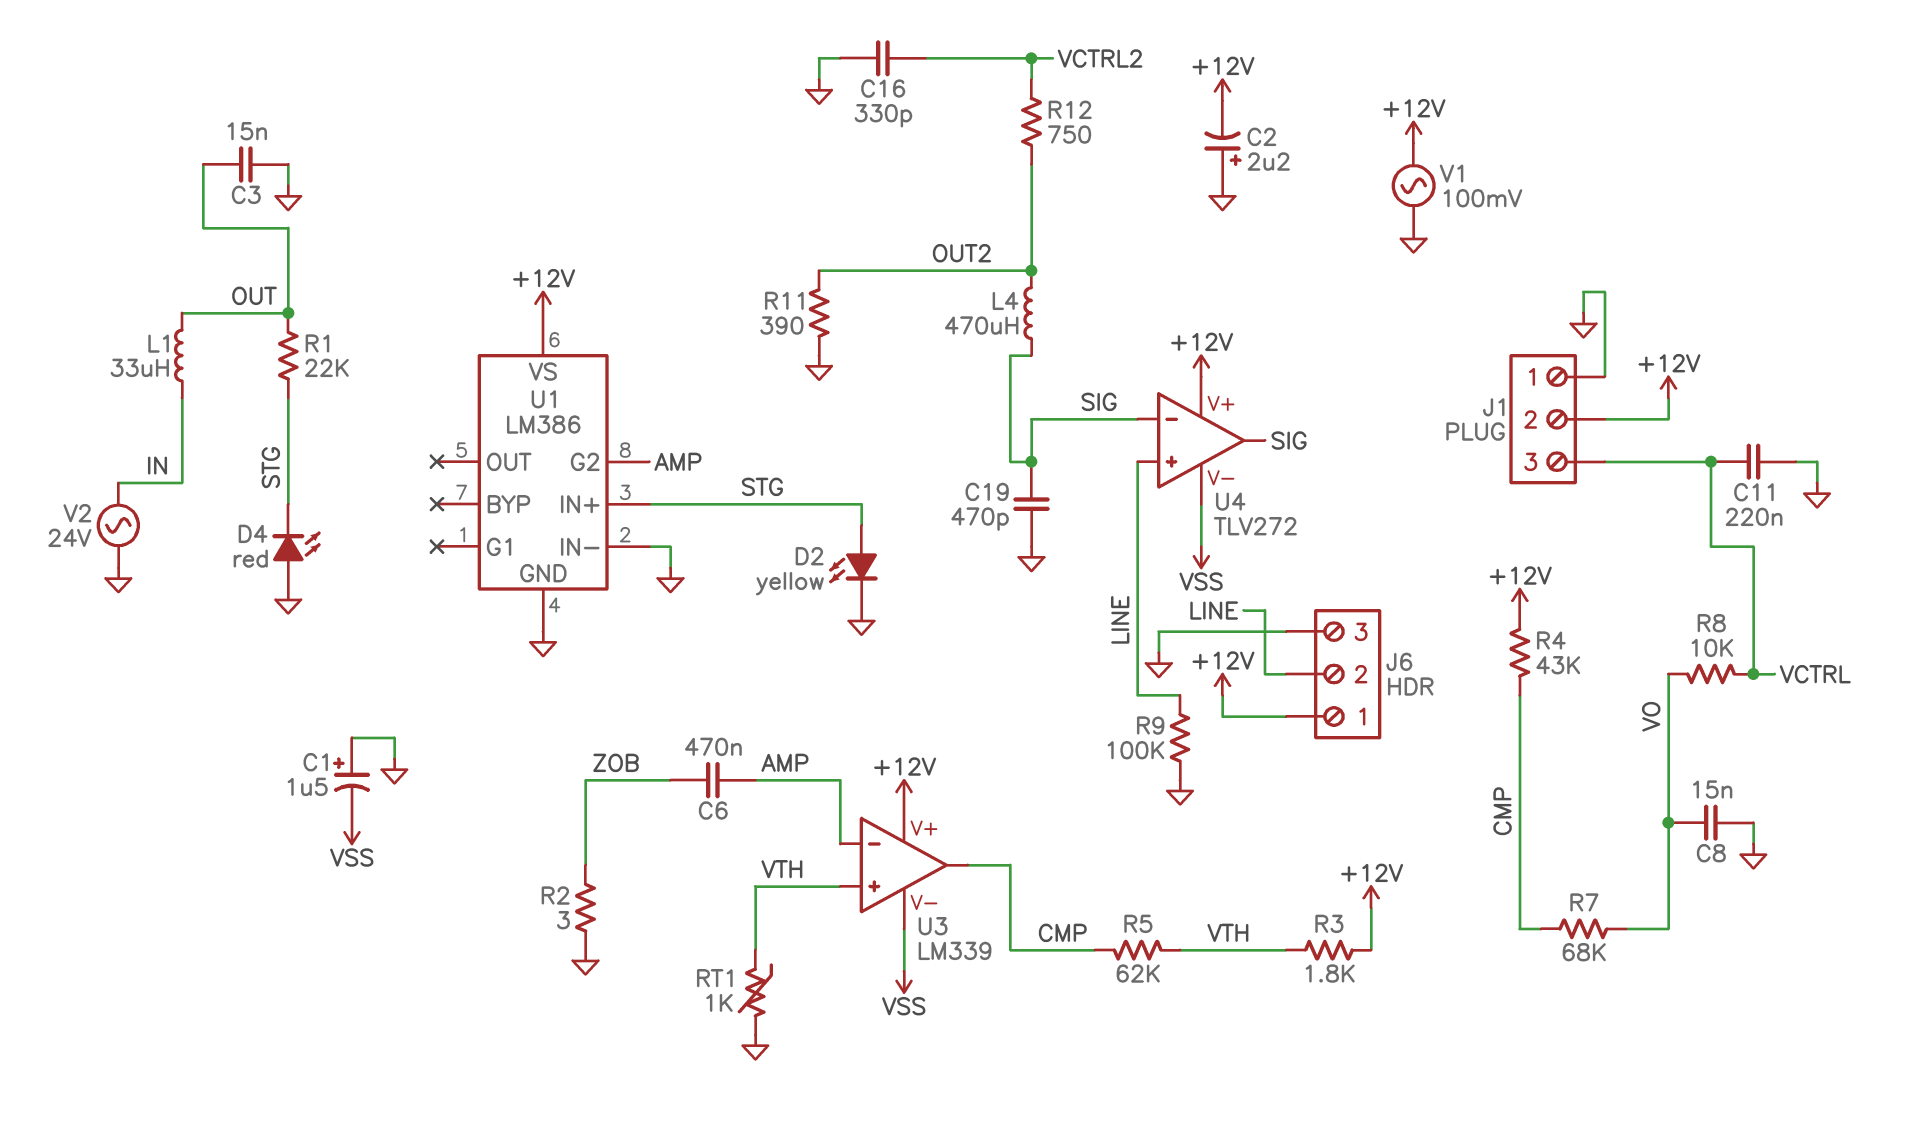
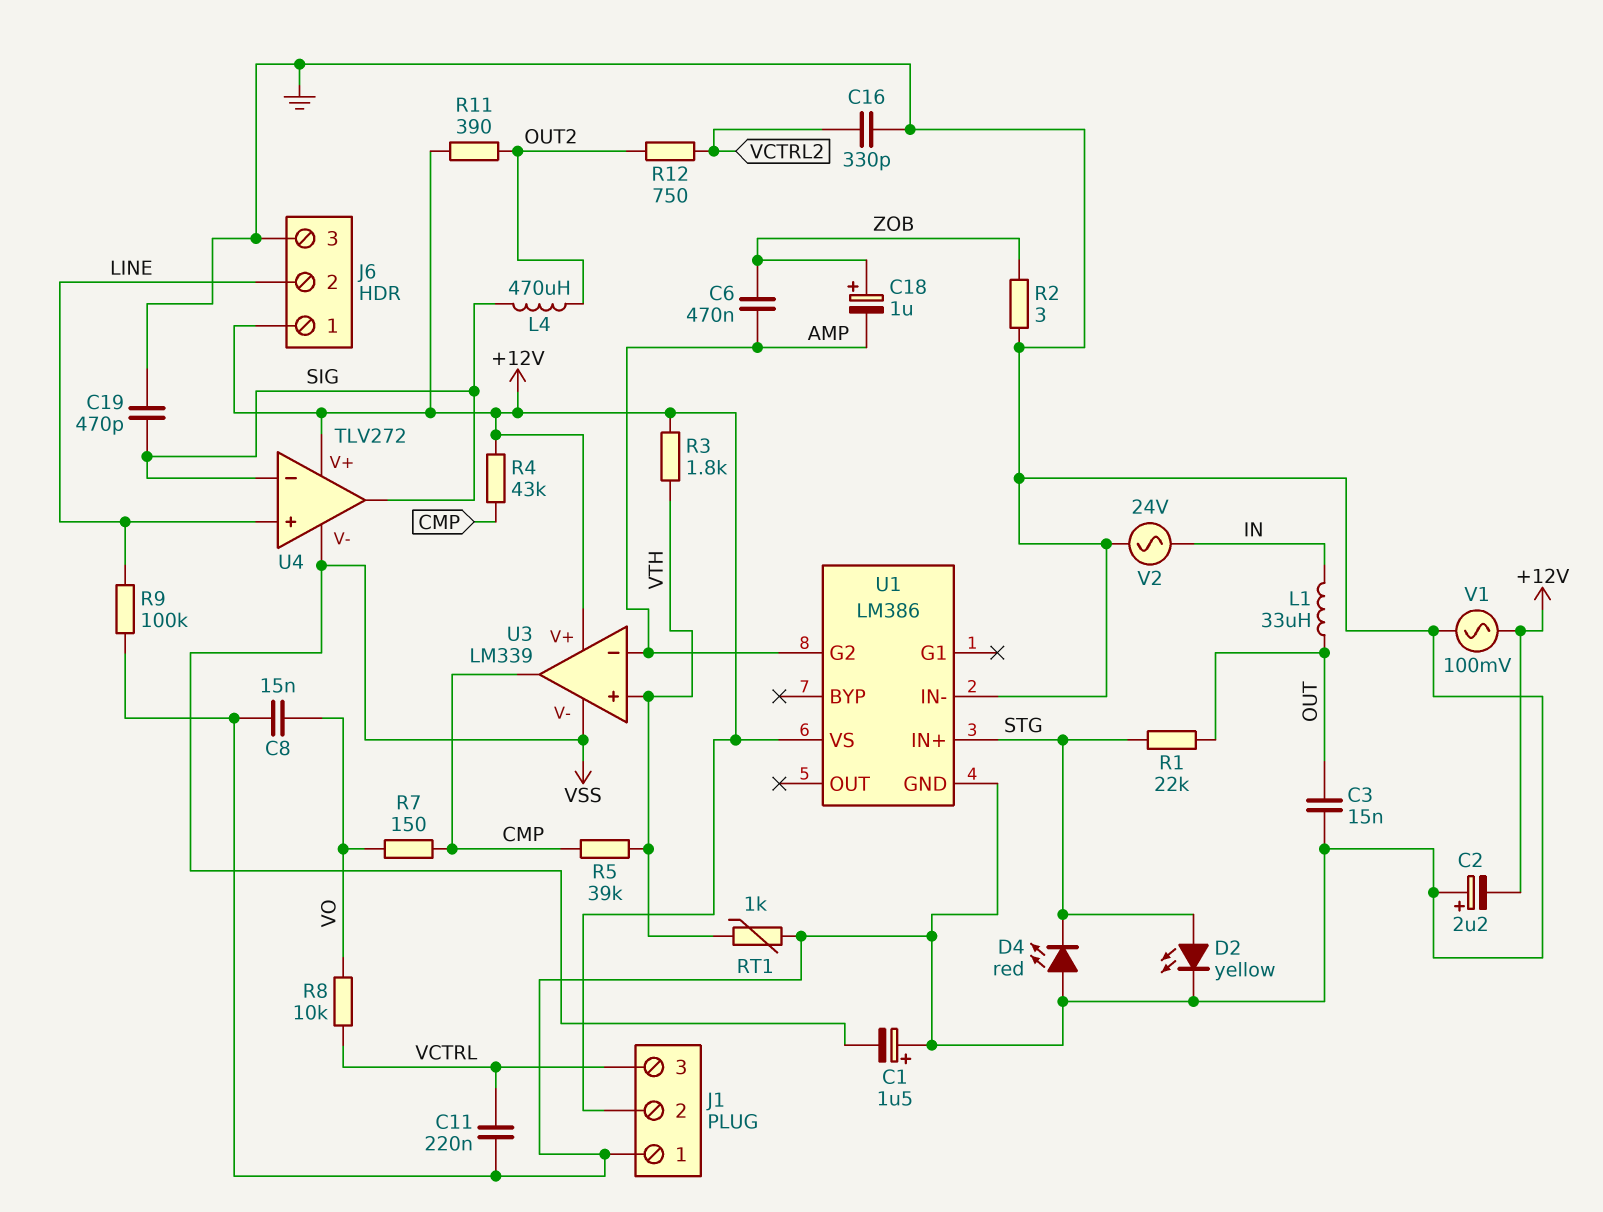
C18: none -> 1uF (plus ZOB, minus AMP)
R5: 62k (CMP, VTH) -> 39k (CMP, VTH)
R7: 68k (CMP, VO) -> 150 (CMP, VO)
R11: 390 (GND, OUT2) -> 390 (+12V, OUT2)

